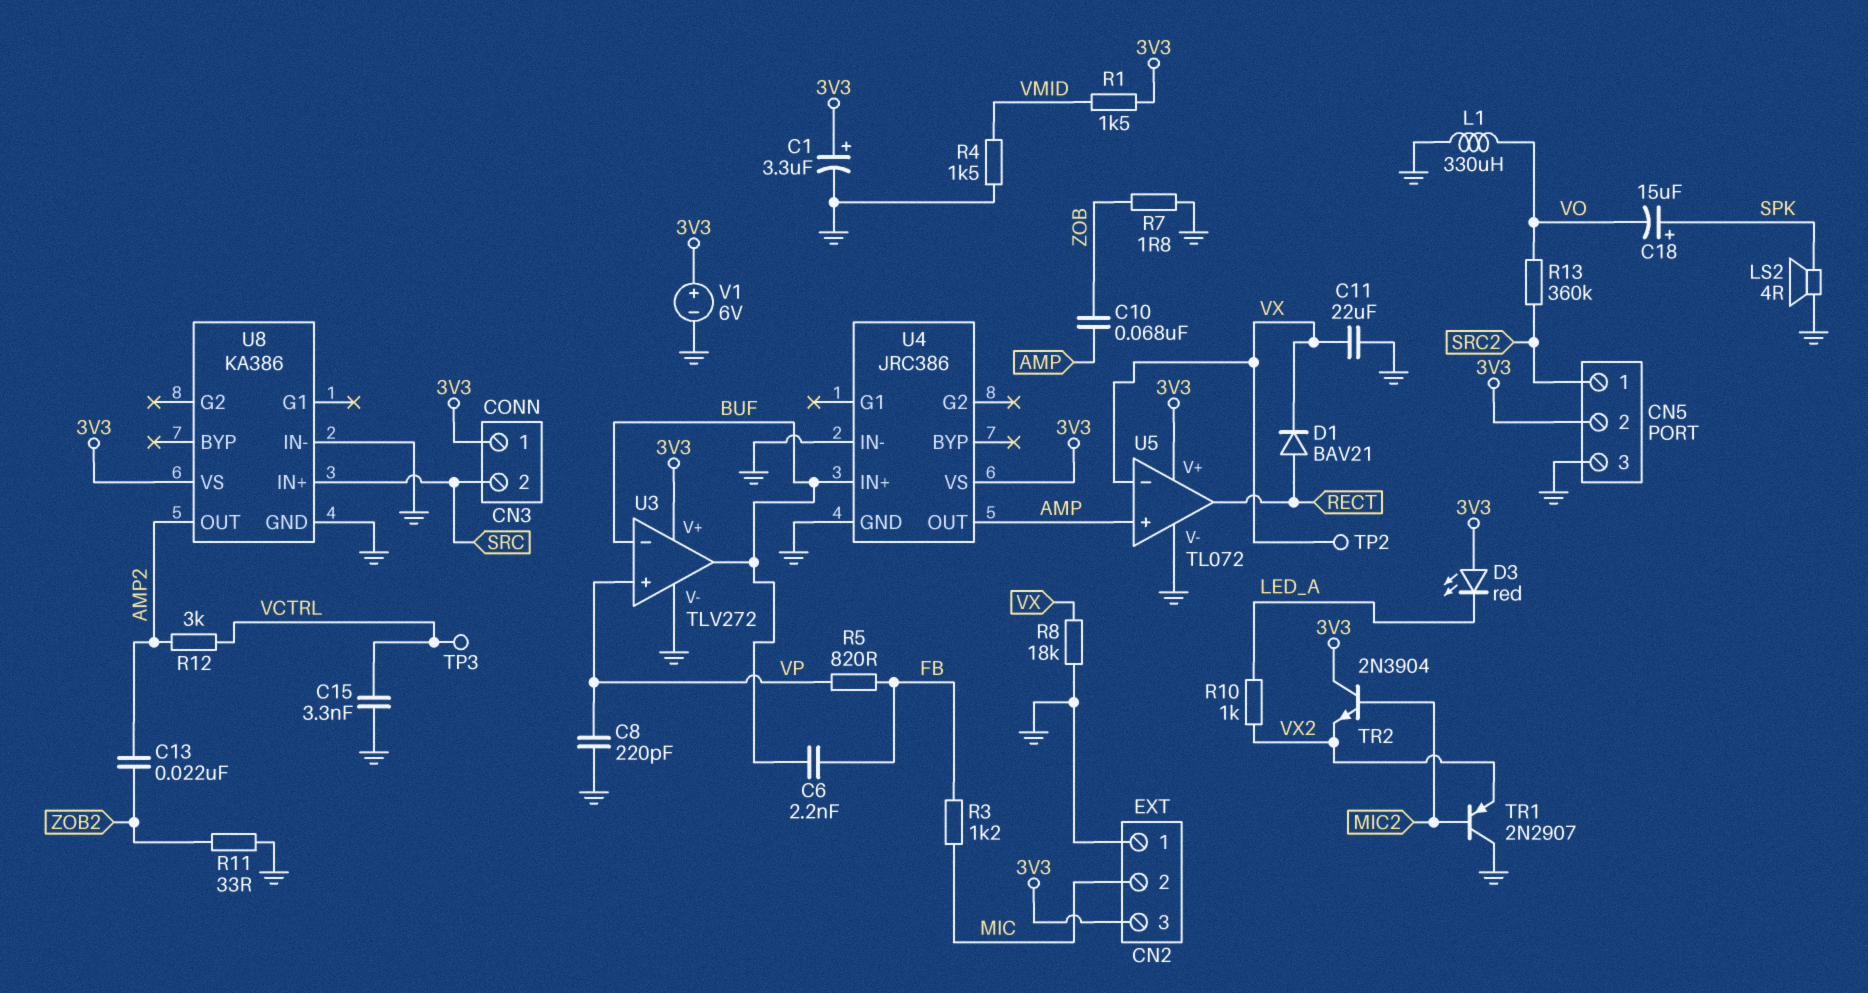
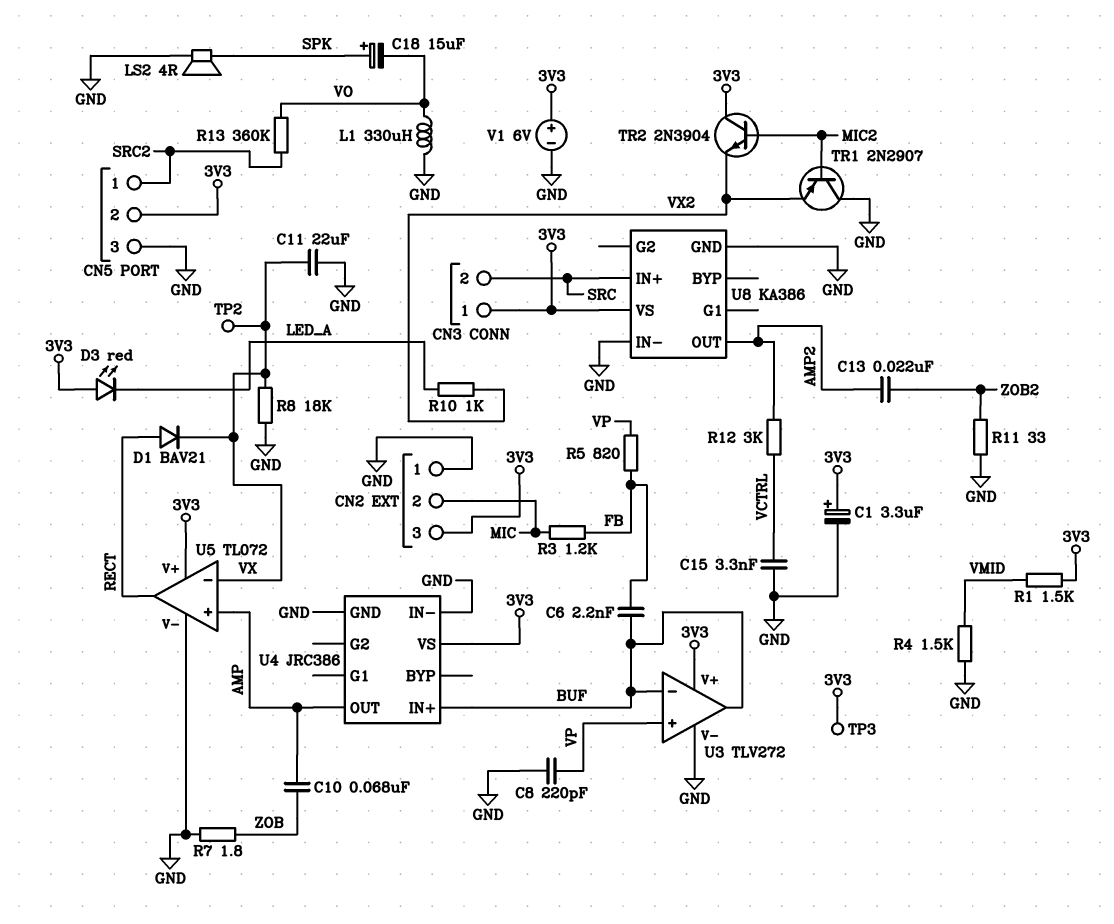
TP3: test point (VCTRL) -> test point (3V3)

